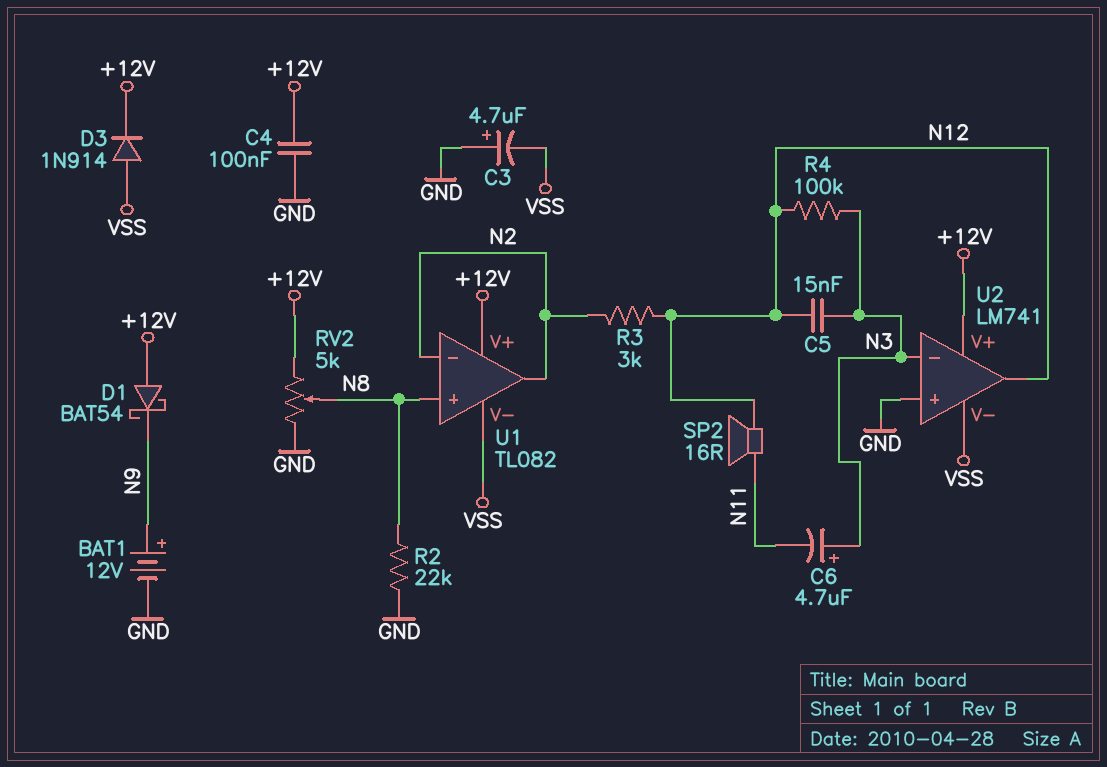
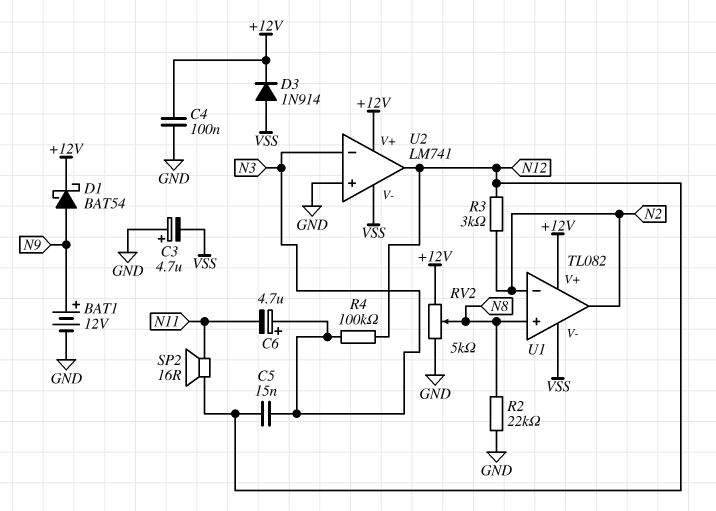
D1: schottky BAT54 (A +12V, K N9) -> schottky BAT54 (A N9, K +12V)

